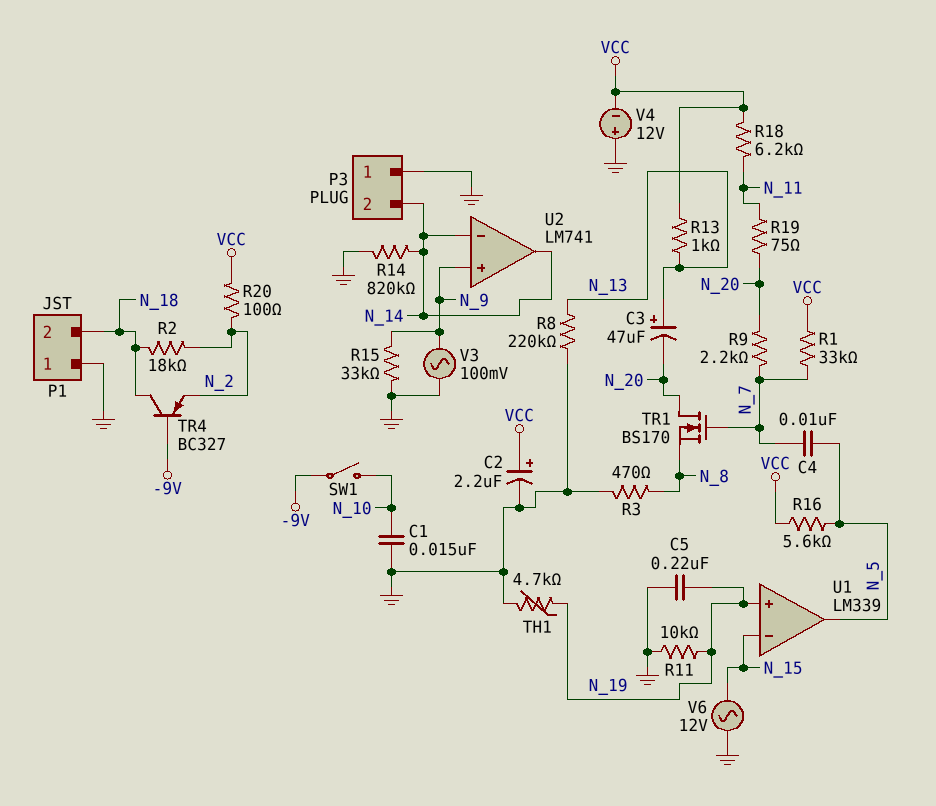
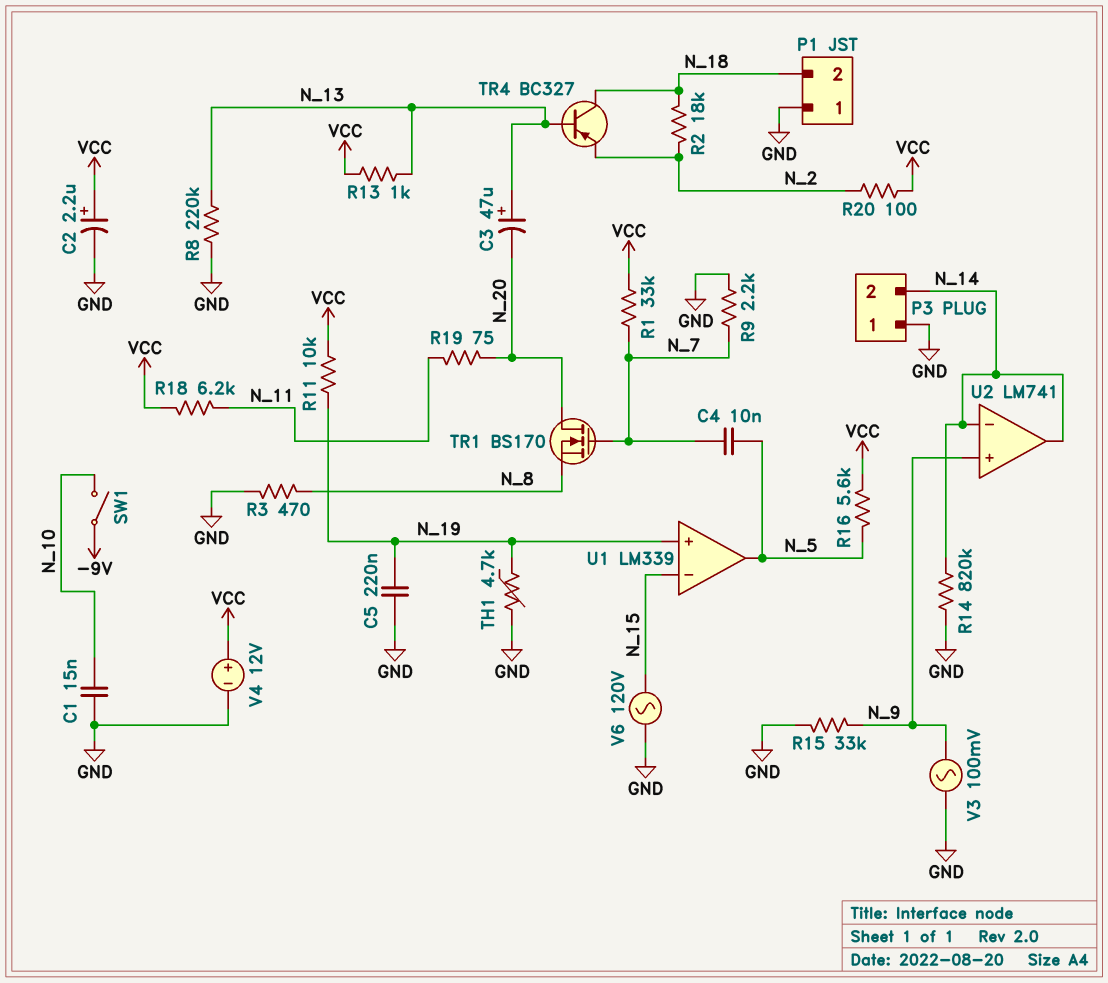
R9: 2.2k (N_7, N_20) -> 2.2k (GND, N_7)
R11: 10k (GND, N_19) -> 10k (N_19, VCC)
TR4: PNP BC327 (B -9V, C N_18, E N_2) -> PNP BC327 (B N_13, C N_18, E N_2)
V4: 12V (plus GND, minus VCC) -> 12V (plus VCC, minus GND)
V6: AC 12V (GND, N_15) -> AC 120V (GND, N_15)

